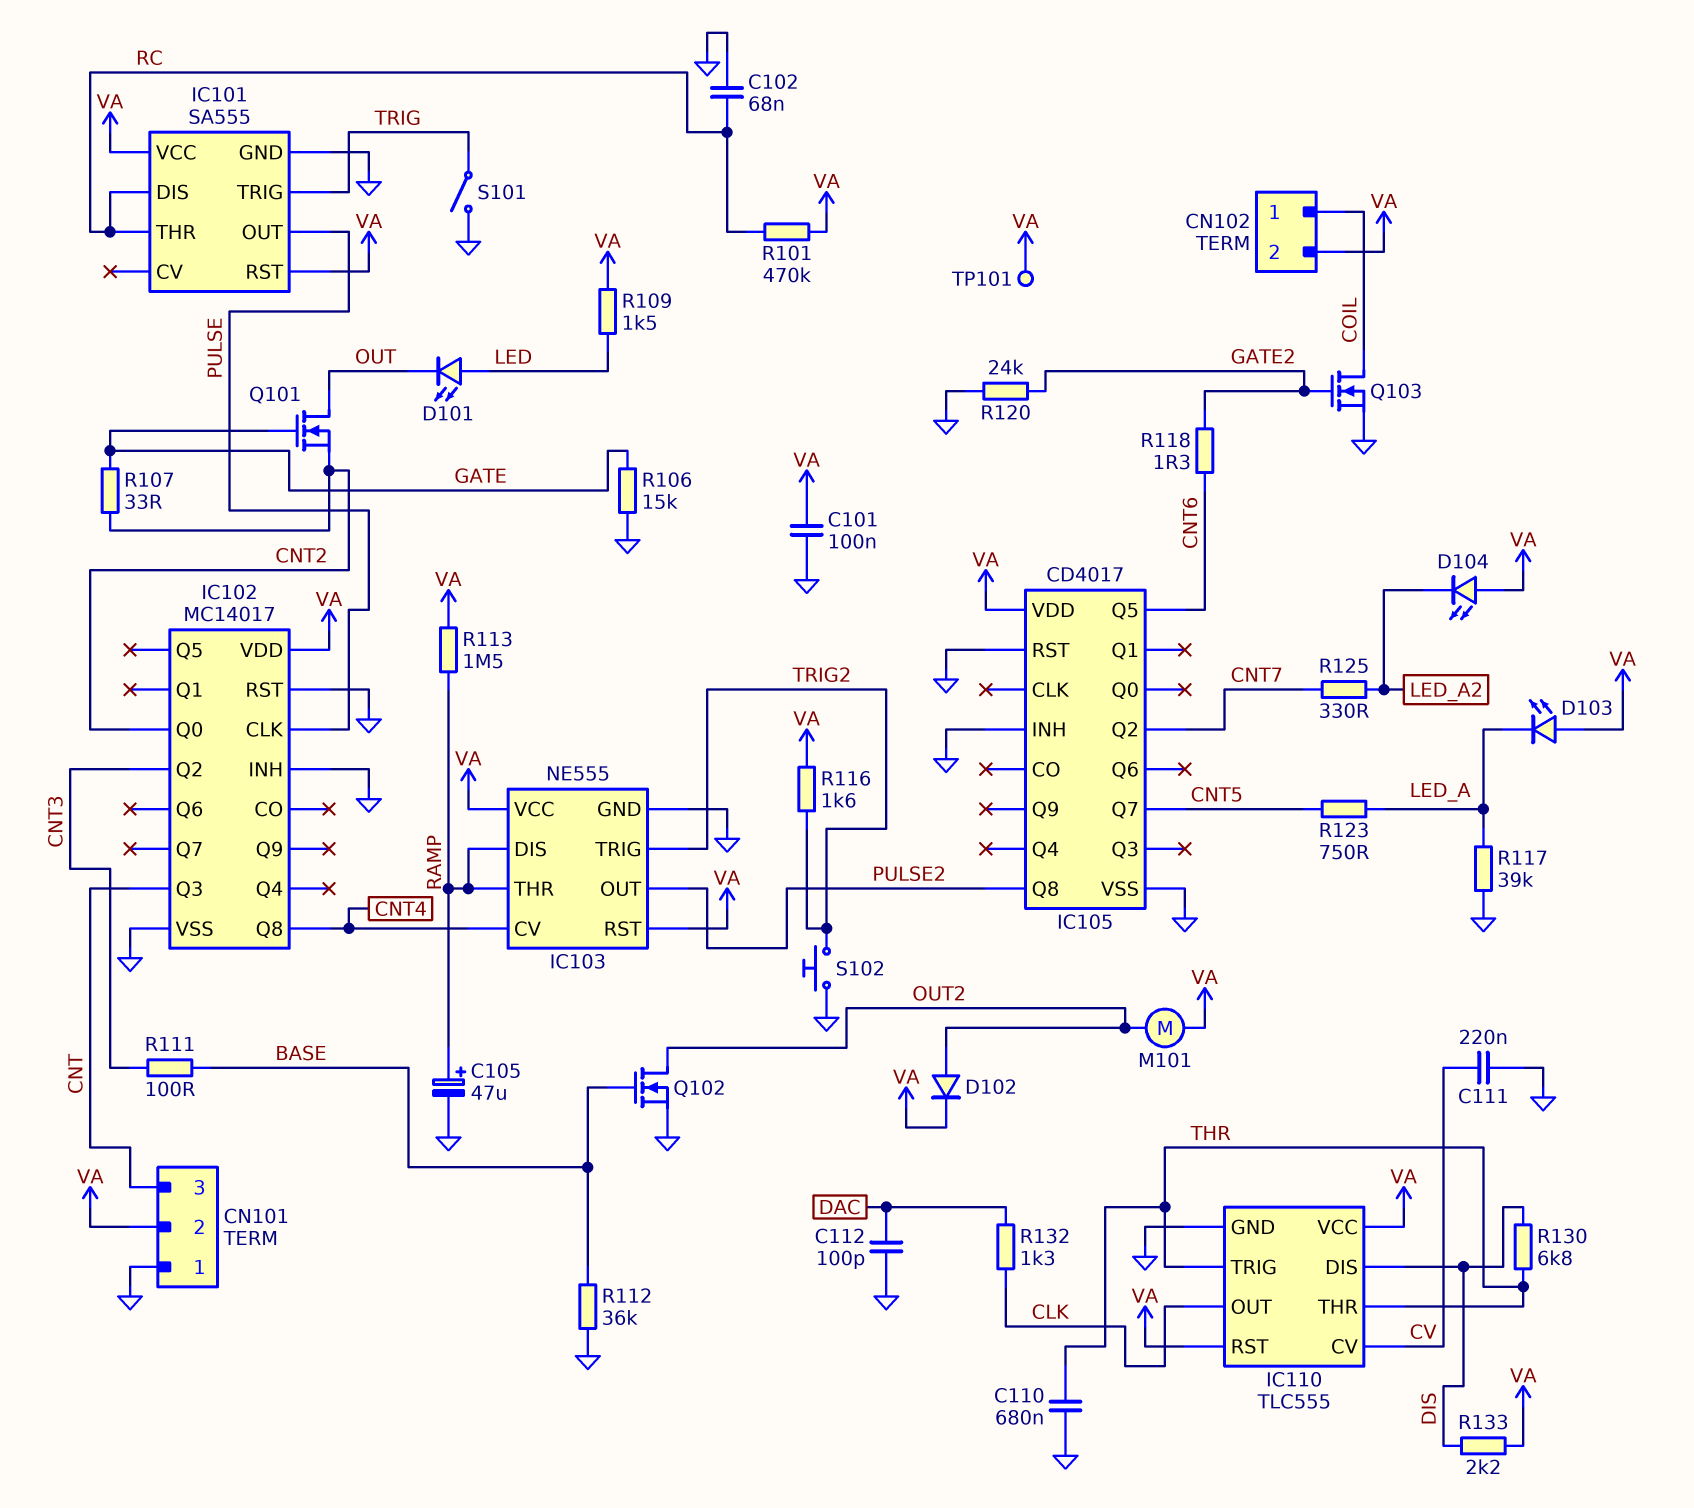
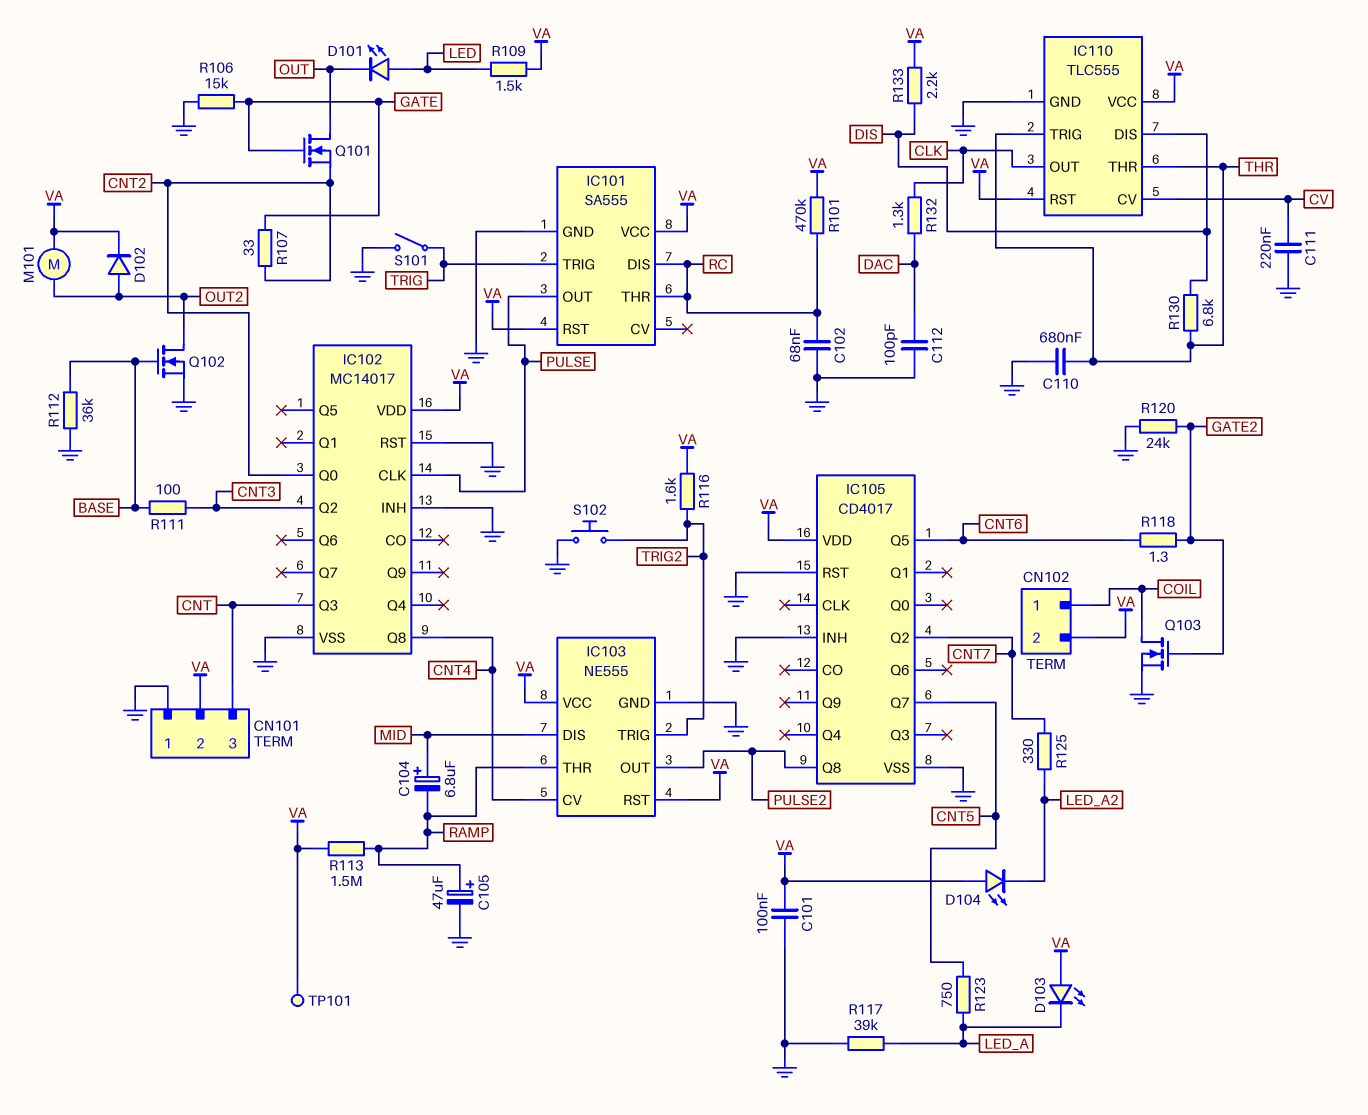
C104: none -> 6.8uF (plus MID, minus RAMP)
IC103 pin DIS: RAMP -> MID

